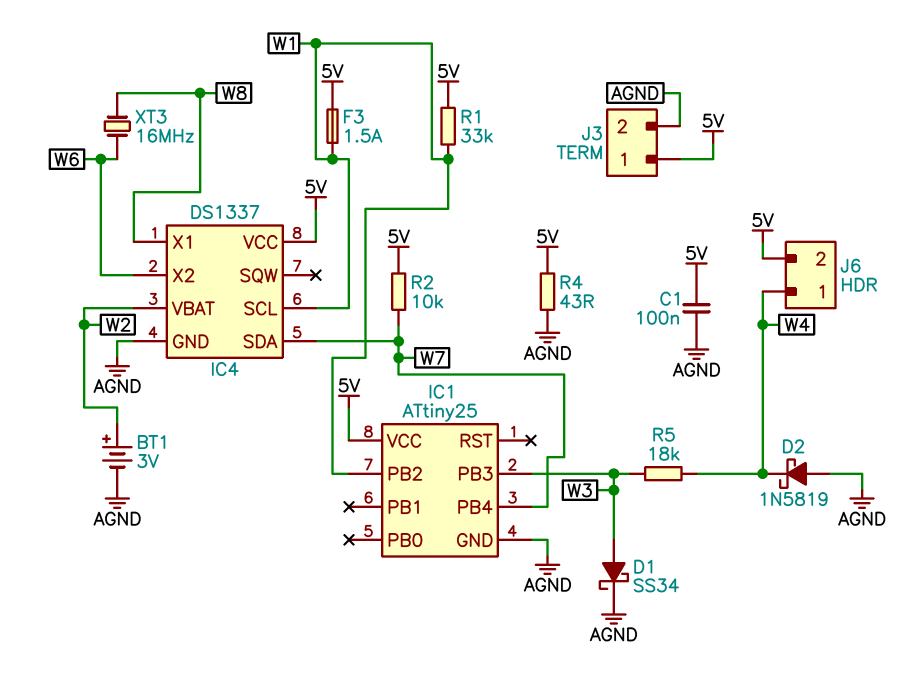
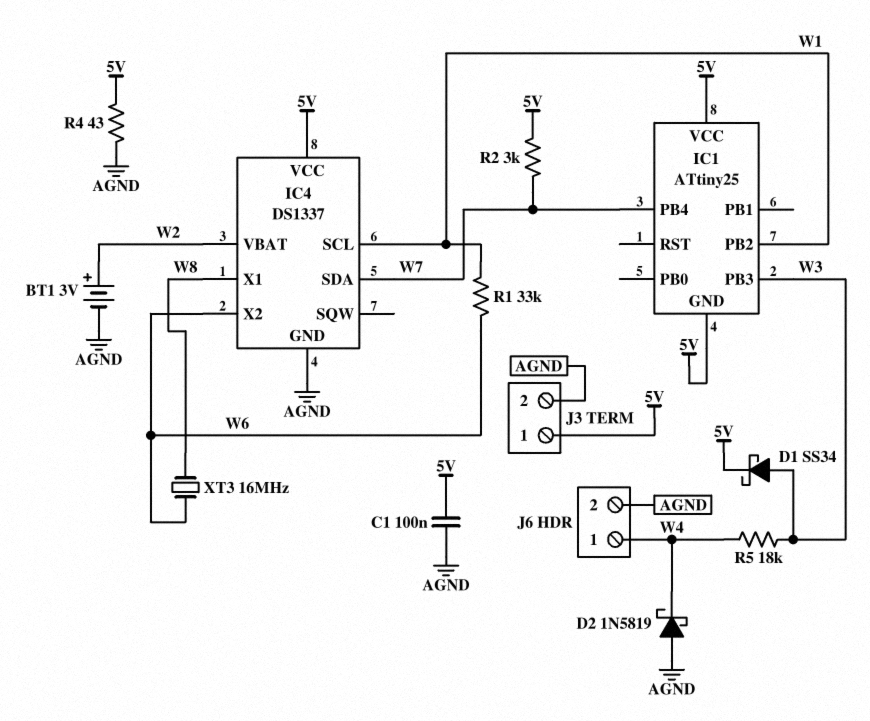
D1: schottky SS34 (A W3, K AGND) -> schottky SS34 (A W3, K 5V)
F3: 1.5A (5V, W1) -> none
IC1 pin GND: AGND -> 5V
J6 pin 2: 5V -> AGND
R1: 33k (5V, W1) -> 33k (W1, W6)
R2: 10k (5V, W7) -> 3k (5V, W7)

